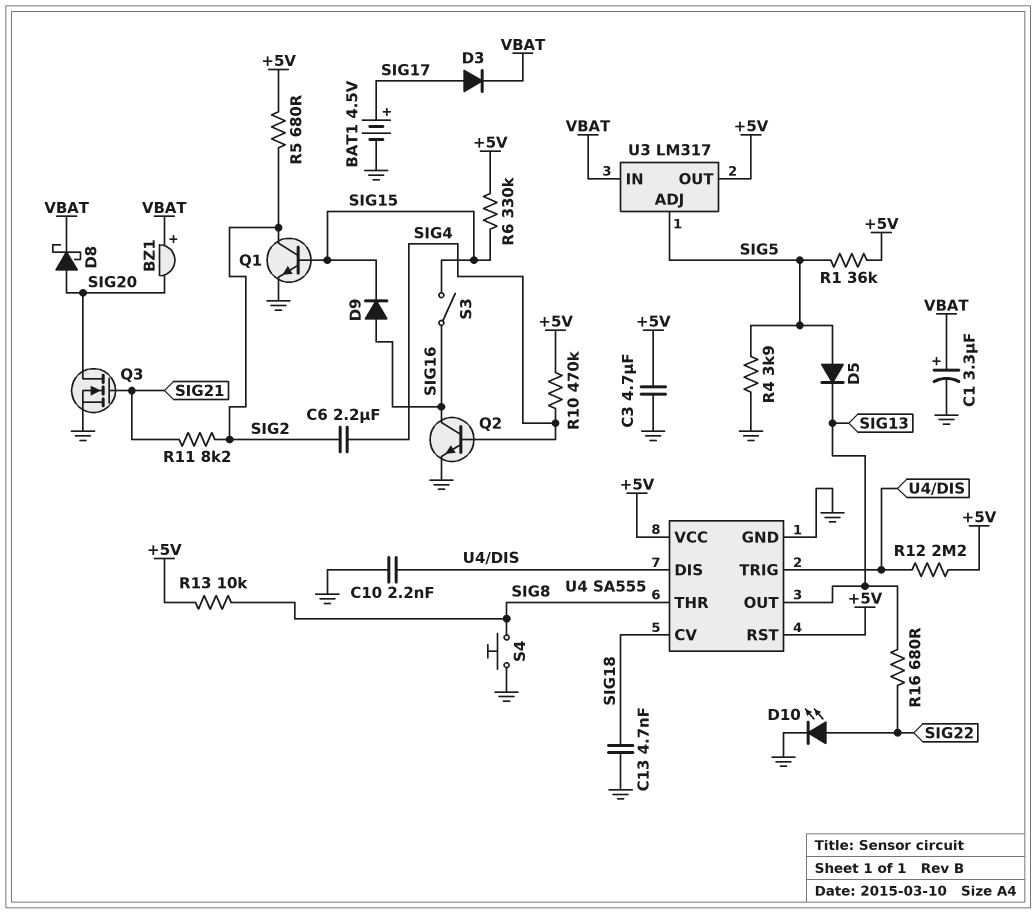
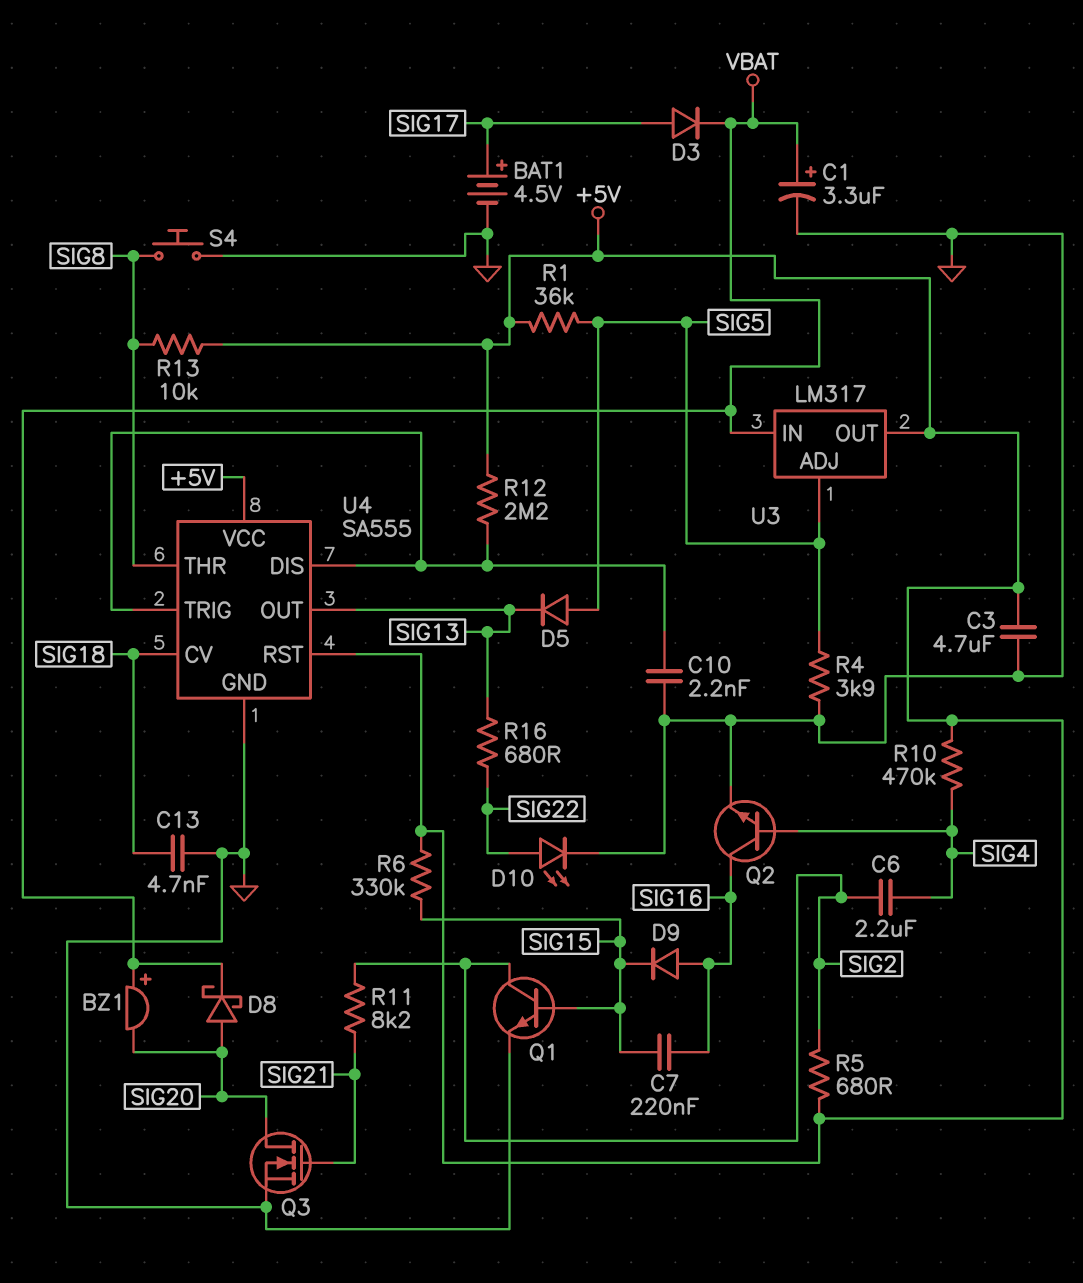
C7: none -> 220nF (SIG15, SIG16)
S3: switch (SIG15, SIG16) -> none

